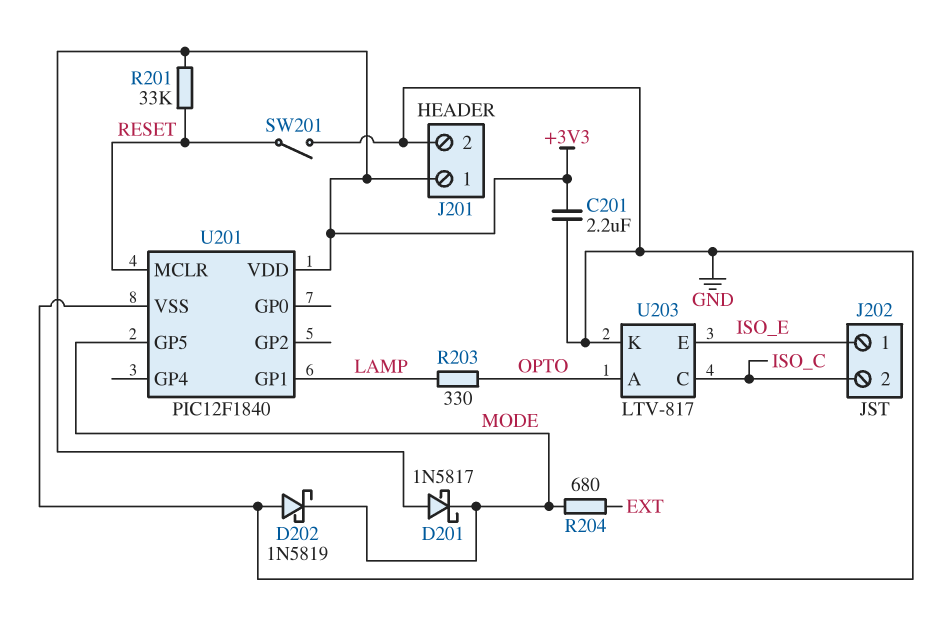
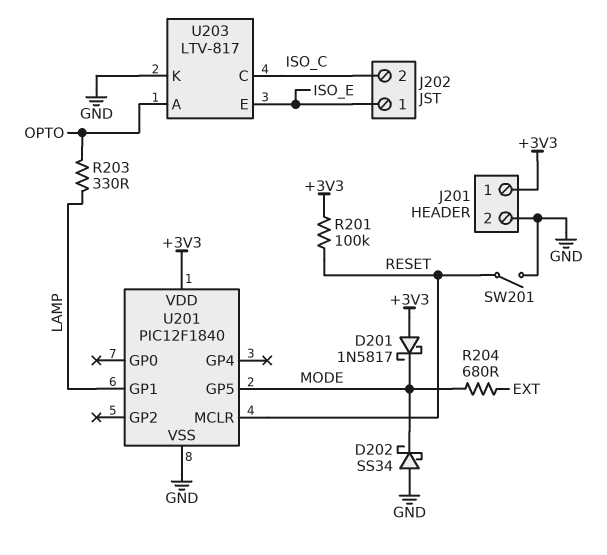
C201: 2.2uF (+3V3, GND) -> none
D202: schottky 1N5819 (A GND, K MODE) -> schottky SS34 (A GND, K MODE)
R201: 33k (+3V3, RESET) -> 100k (+3V3, RESET)

